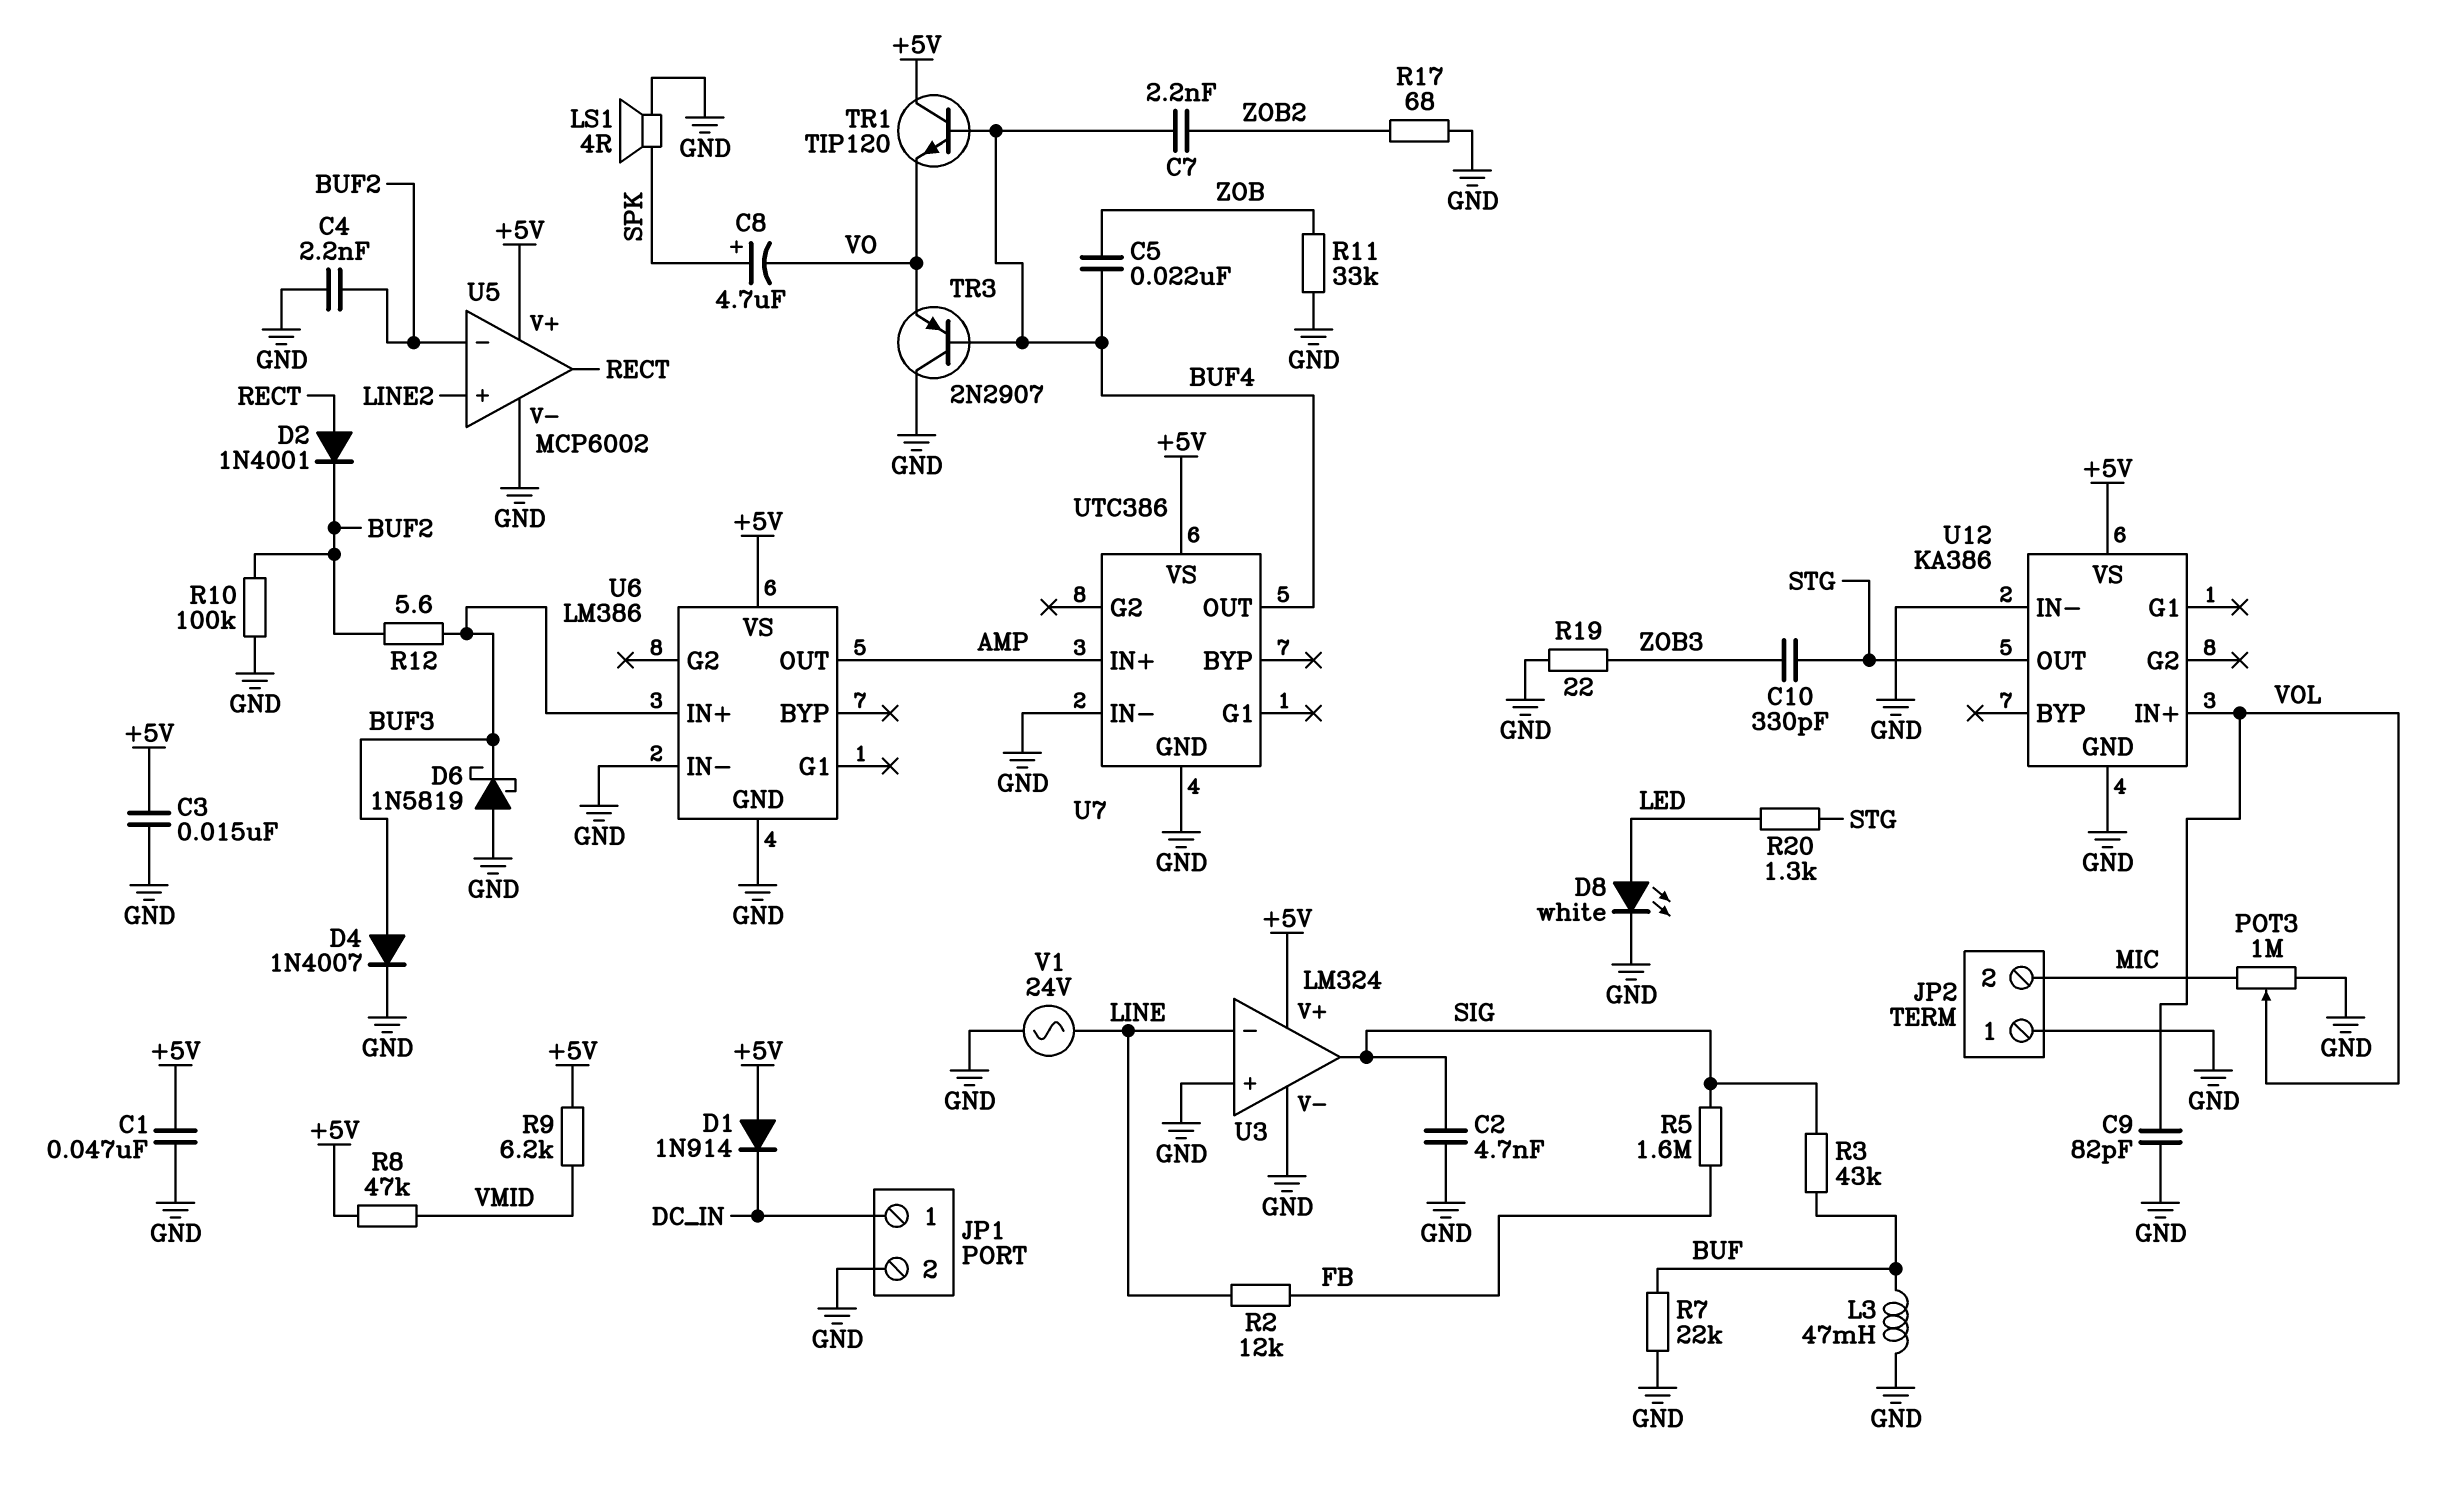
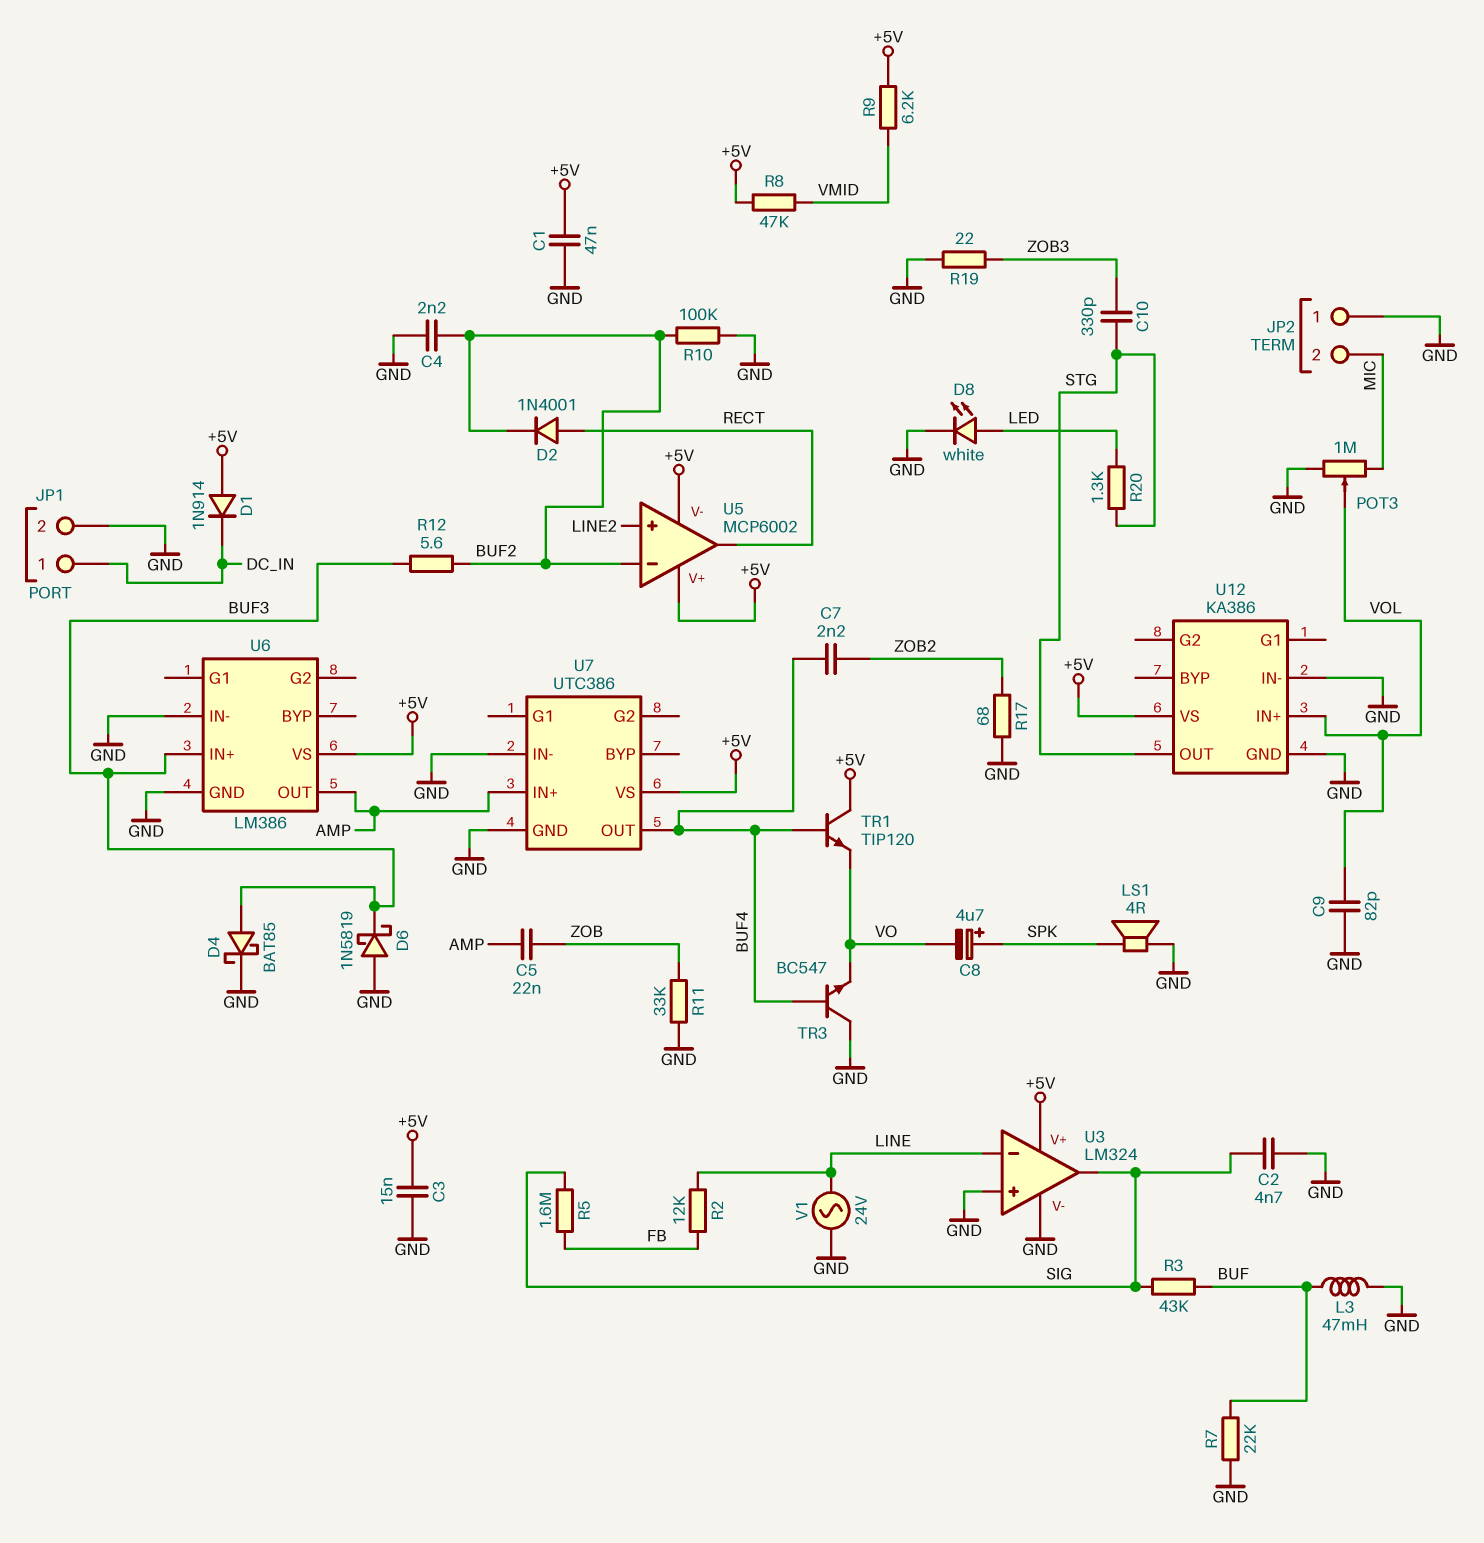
C5: 22nF (BUF4, ZOB) -> 22nF (AMP, ZOB)
D4: diode 1N4007 (A BUF3, K GND) -> schottky BAT85 (A BUF3, K GND)
TR3: PNP 2N2907 (B BUF4, C GND, E VO) -> NPN BC547 (B BUF4, C GND, E VO)
U5 pin V-: GND -> +5V

